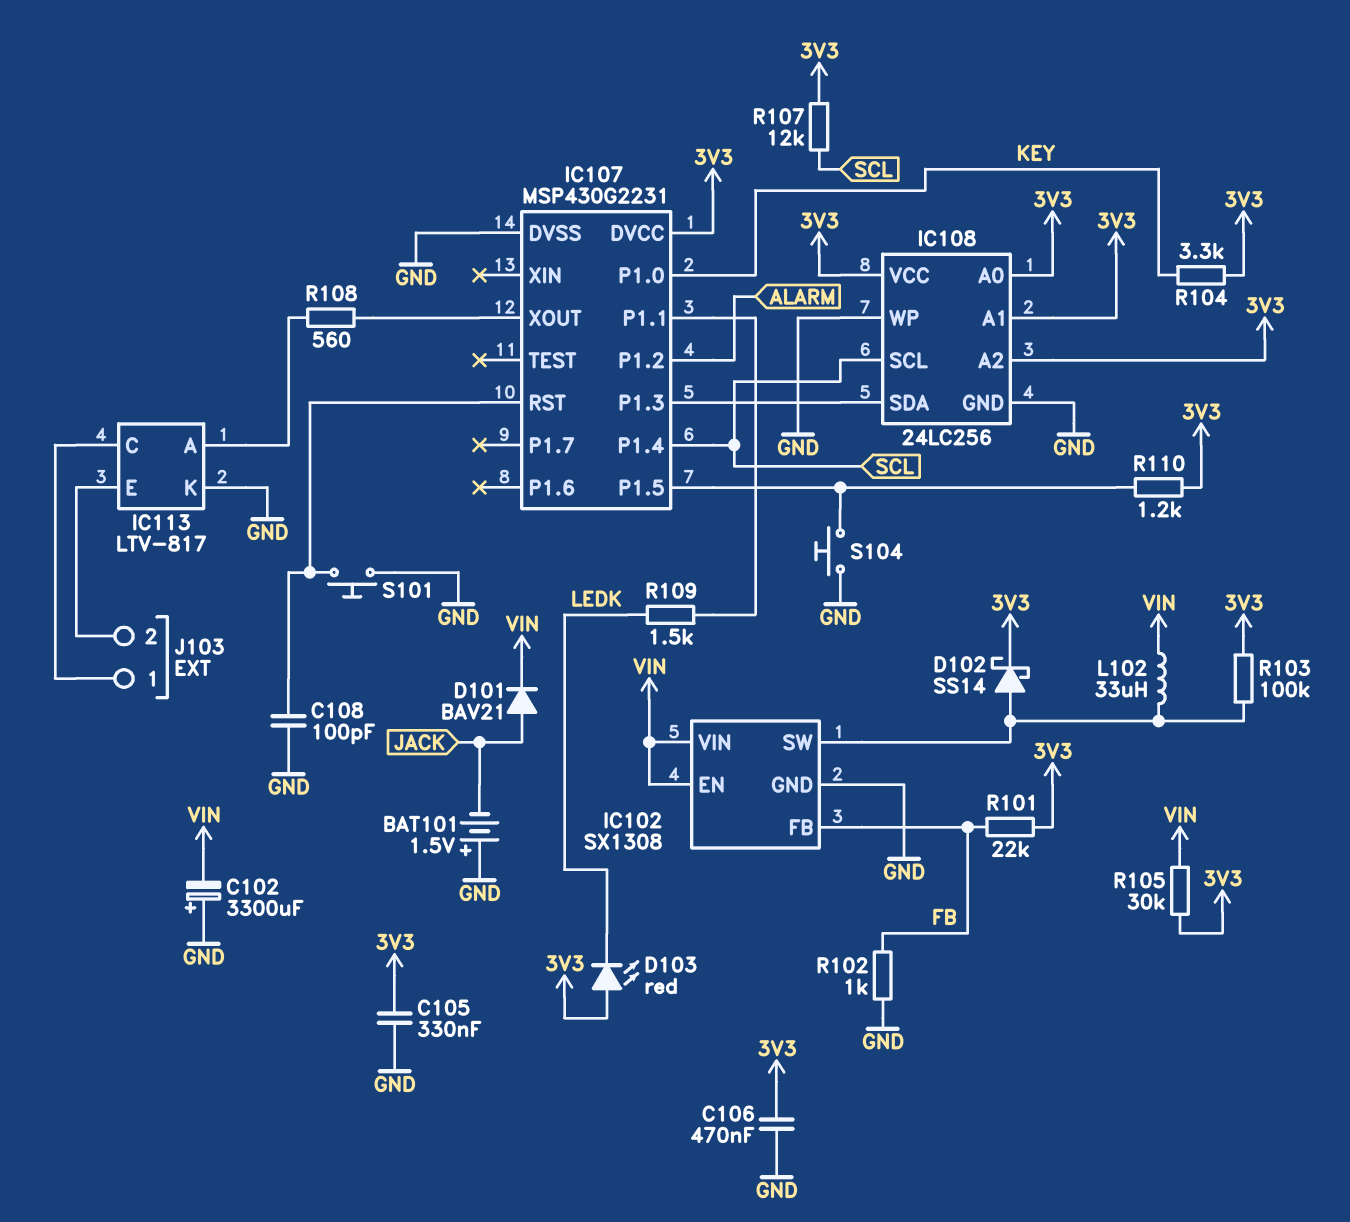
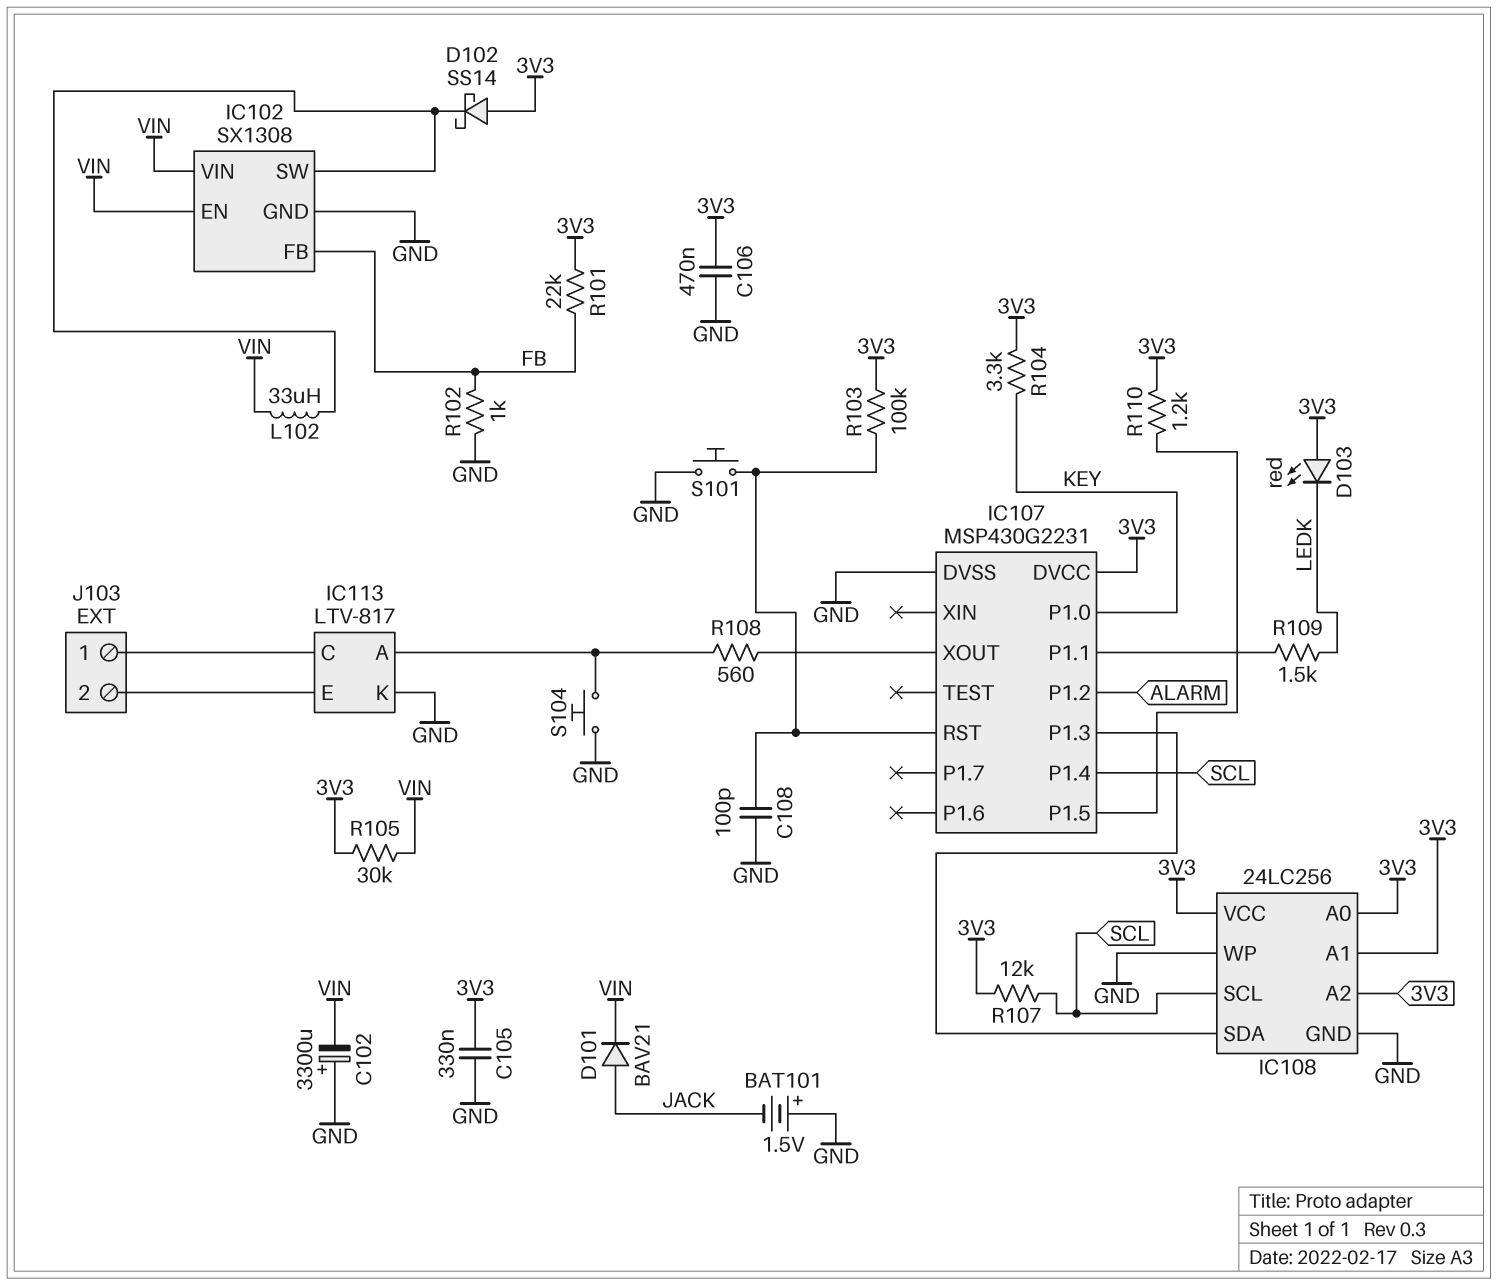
D102: schottky SS14 (A IC102/SW, K 3V3) -> schottky SS14 (A 3V3, K IC102/SW)
R103: 100k (3V3, IC102/SW) -> 100k (3V3, IC107/RST)
S104: button (GND, IC107/P1.5) -> button (GND, IC113/A)

